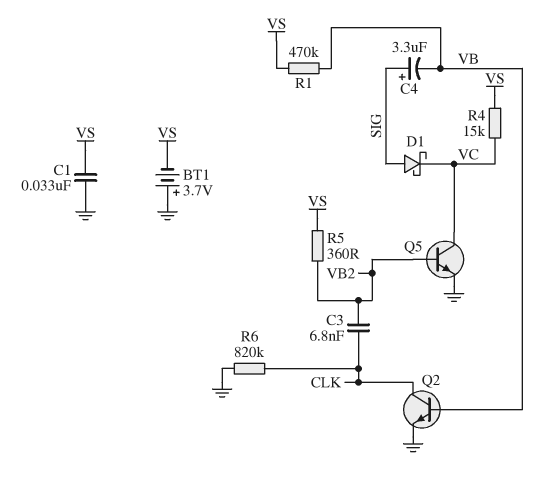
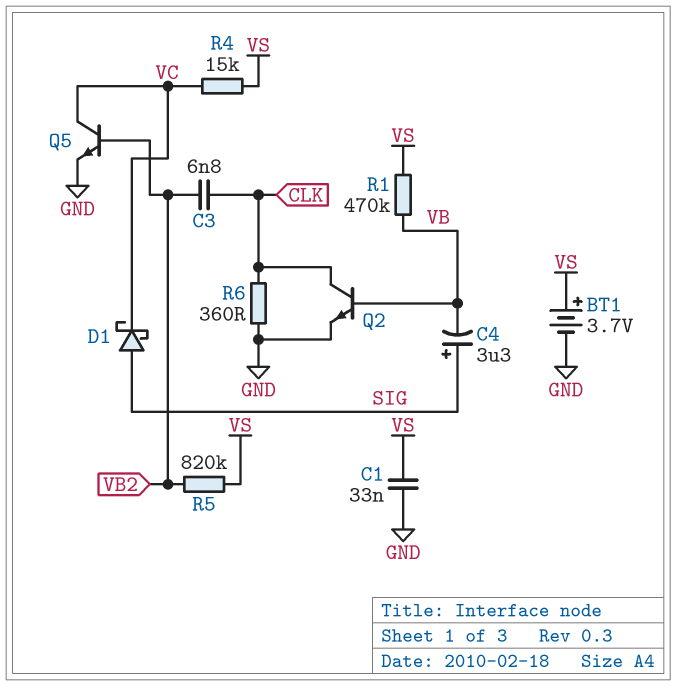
BT1: 3.7V (plus GND, minus VS) -> 3.7V (plus VS, minus GND)
R5: 360 (VB2, VS) -> 820k (VB2, VS)
R6: 820k (CLK, GND) -> 360 (CLK, GND)

